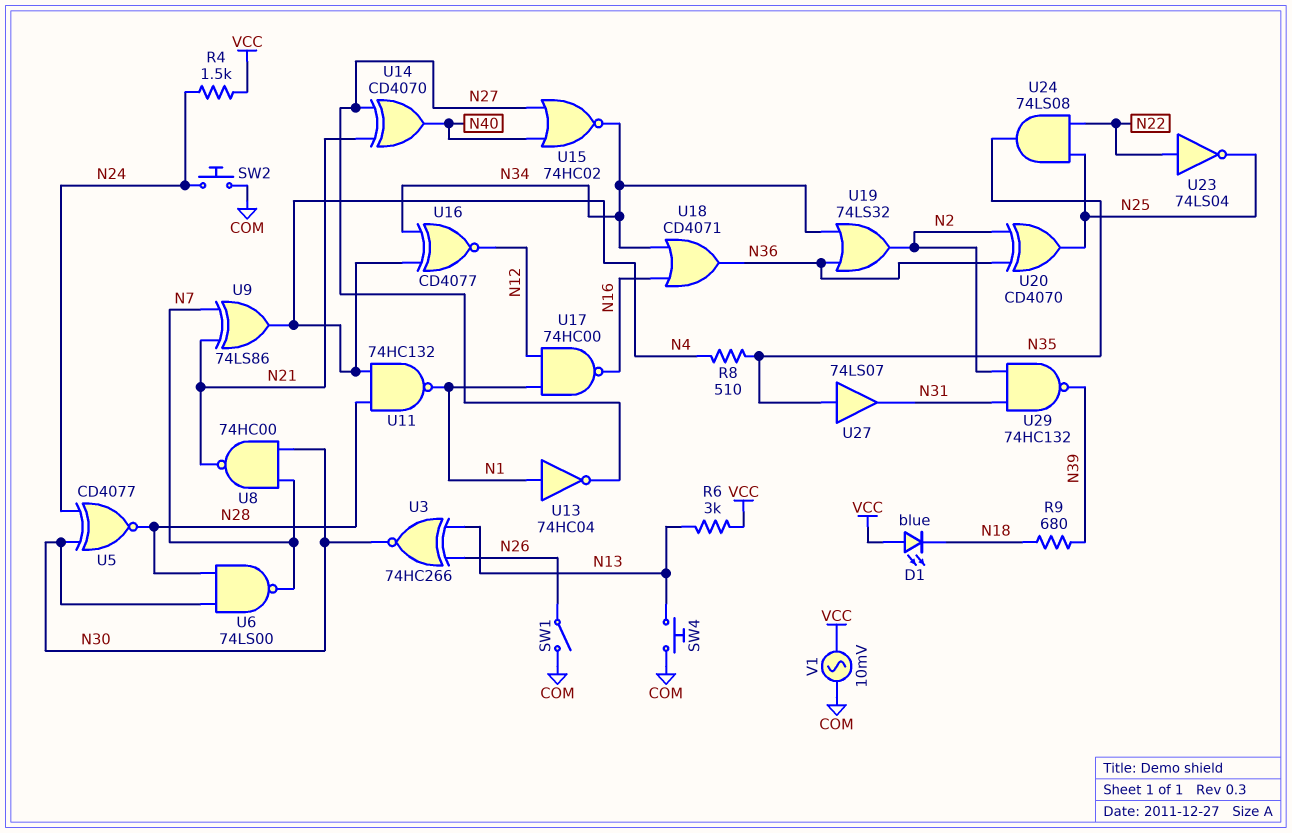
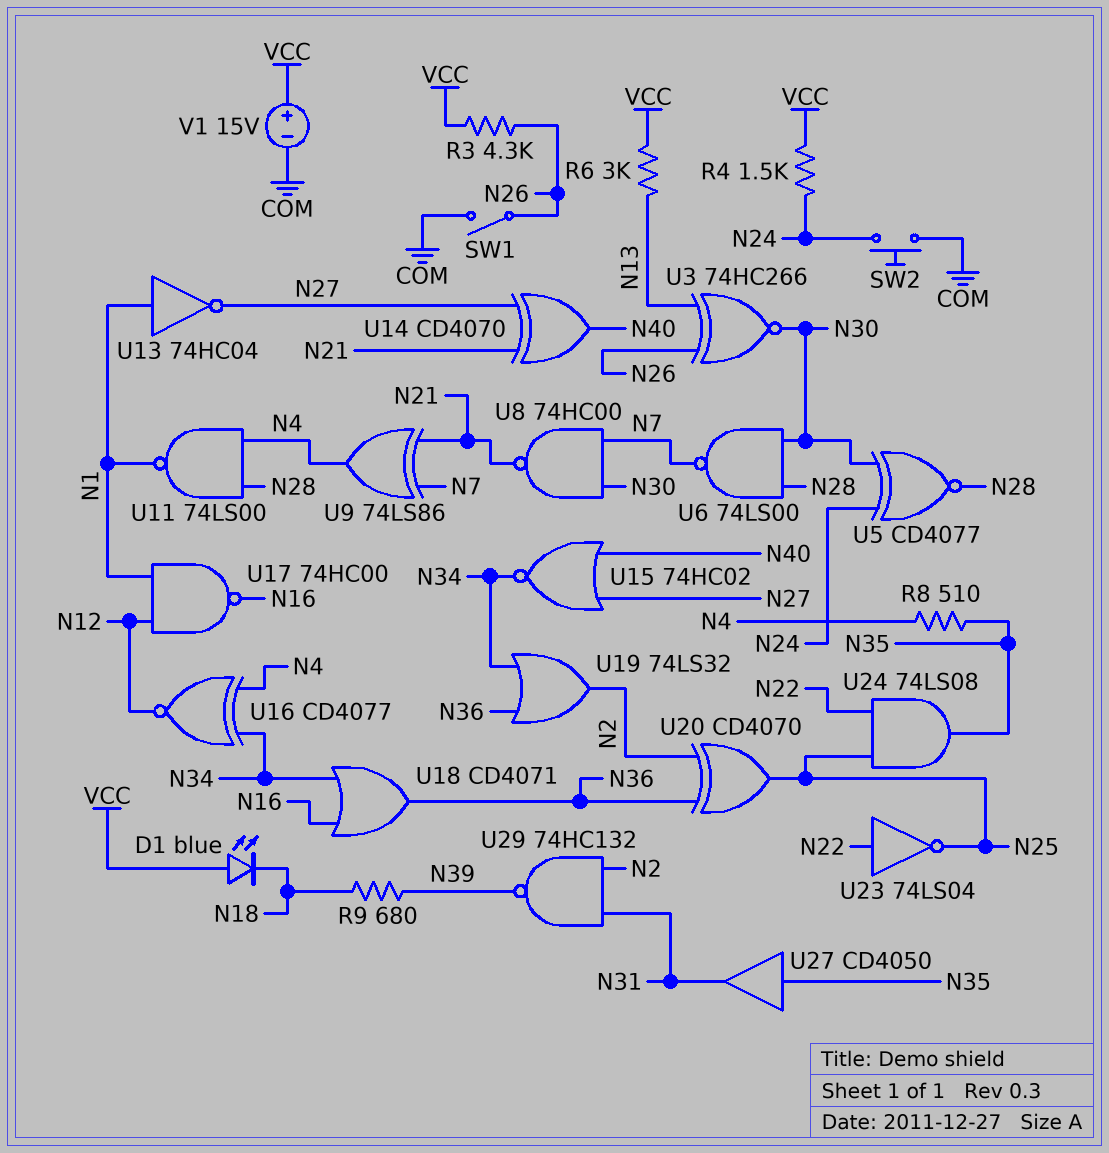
R3: none -> 4.3k (N26, VCC)
SW4: button (COM, N13) -> none
U11: NAND 74HC132 (in N4, in N28, out N1) -> NAND 74LS00 (in N4, in N28, out N1)
U27: buffer 74LS07 (in N35, out N31) -> buffer CD4050 (in N35, out N31)
V1: AC 10mV (COM, VCC) -> 15V (plus VCC, minus COM)

